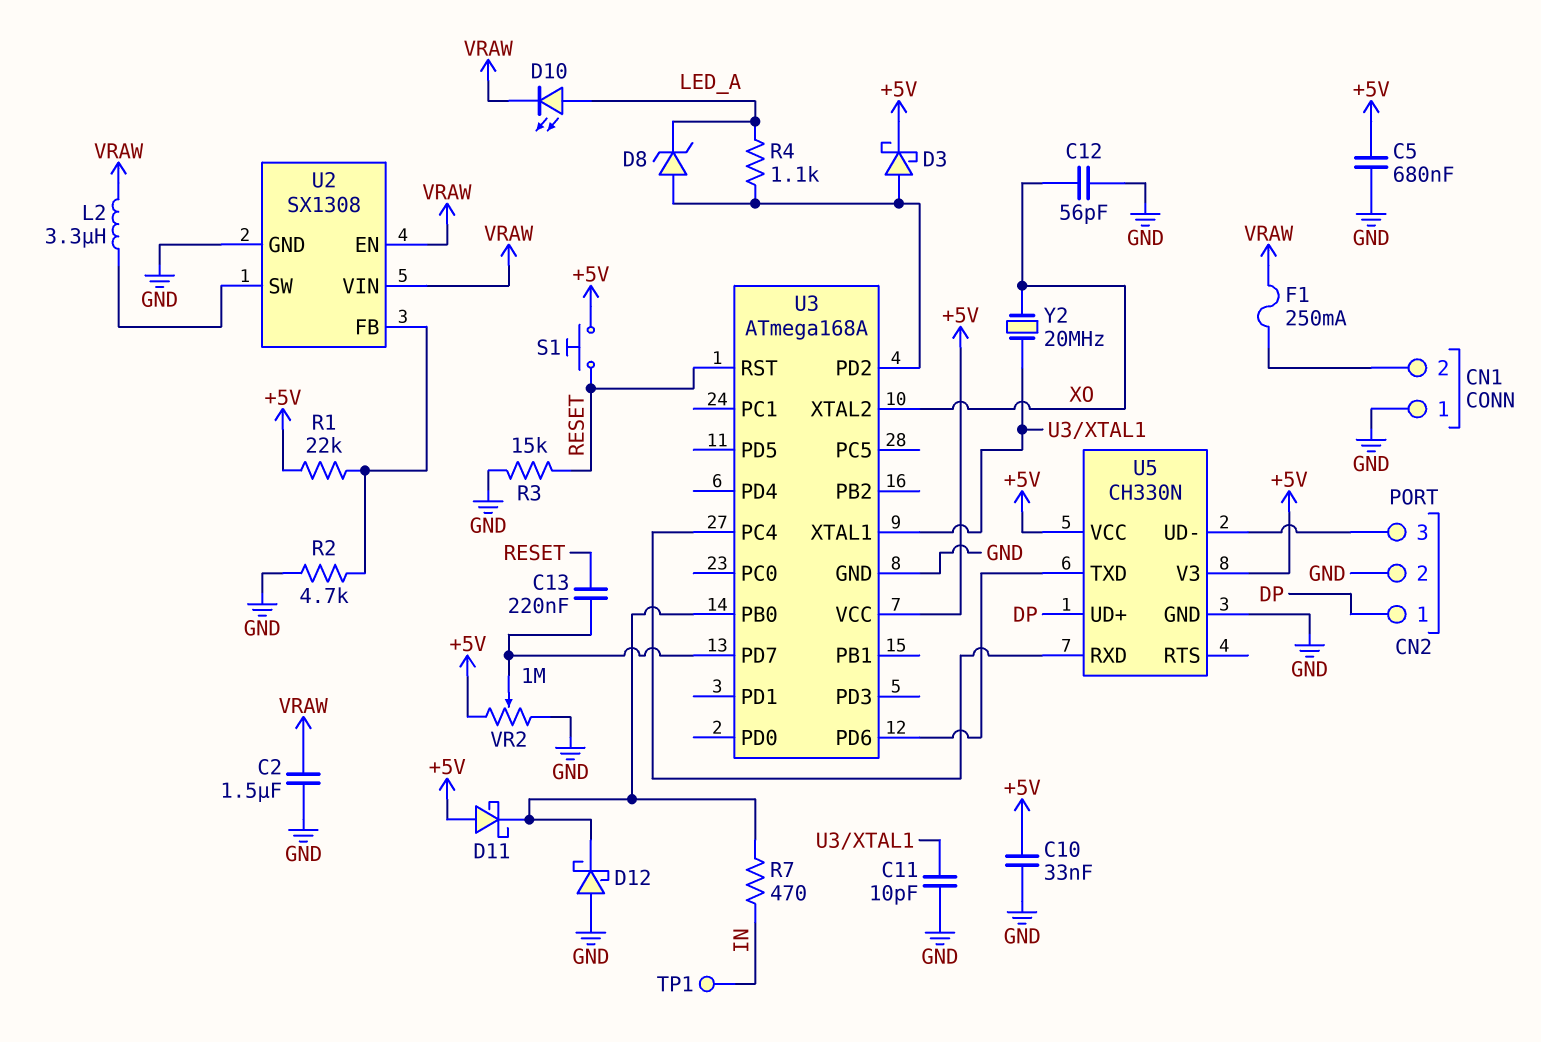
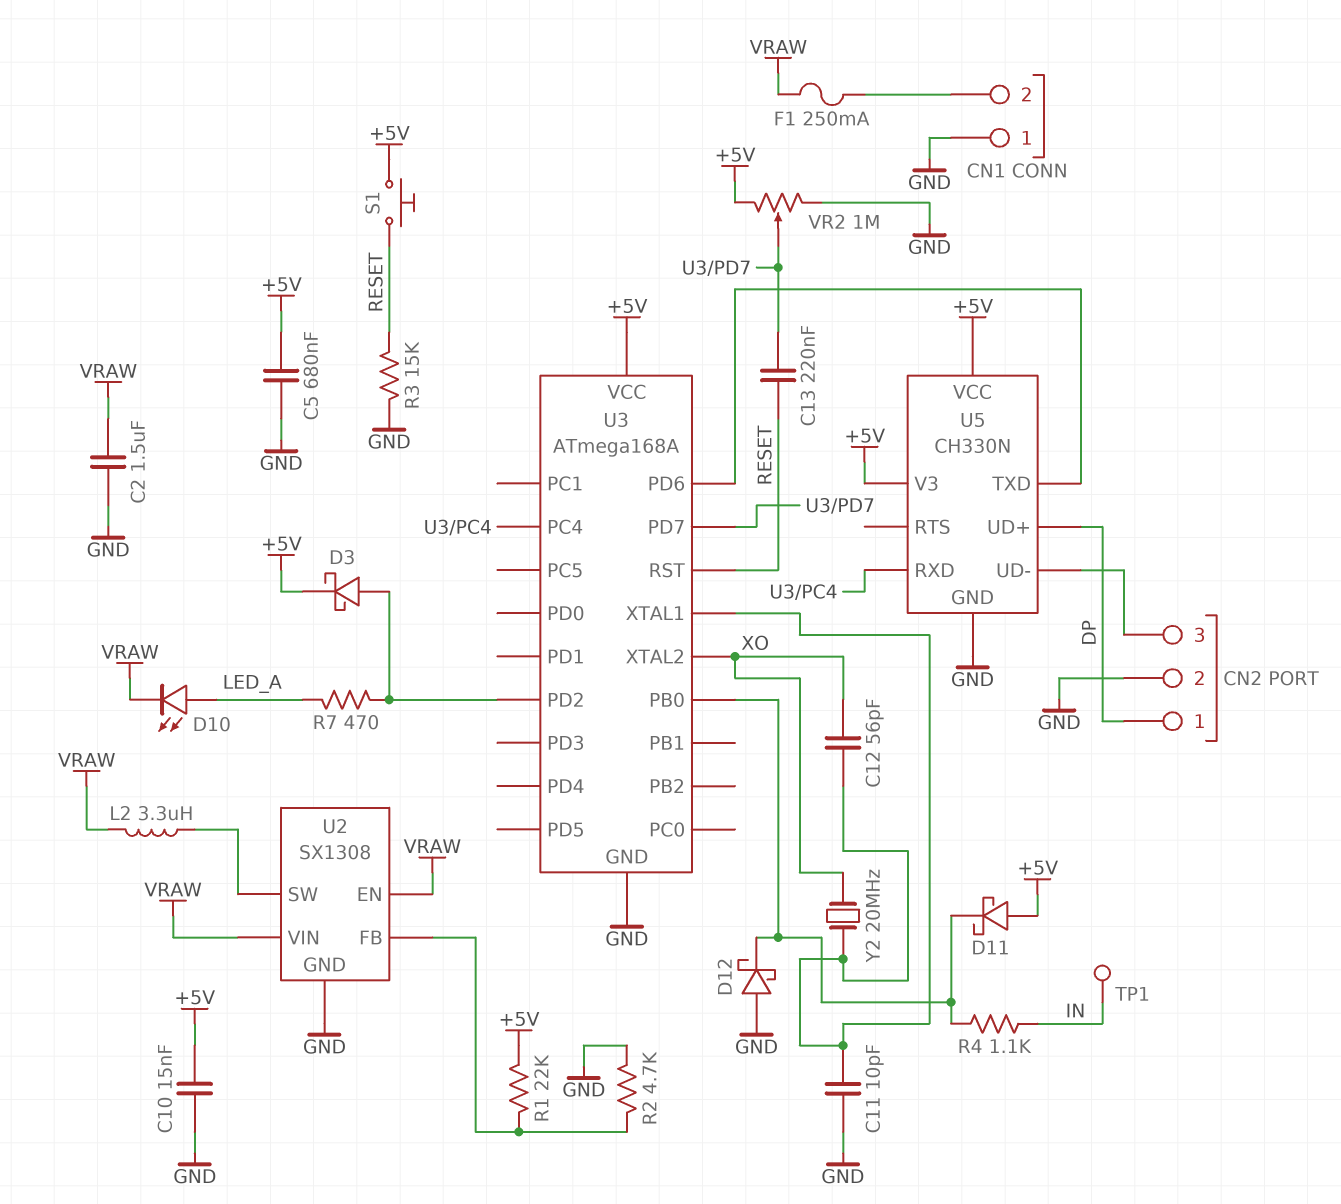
C10: 33nF (+5V, GND) -> 15nF (+5V, GND)
C12: 56pF (GND, XO) -> 56pF (U3/XTAL1, XO)
D8: zener (A U3/PD2, K LED_A) -> none
R4: 1.1k (LED_A, U3/PD2) -> 1.1k (IN, U3/PB0)
R7: 470 (IN, U3/PB0) -> 470 (LED_A, U3/PD2)

